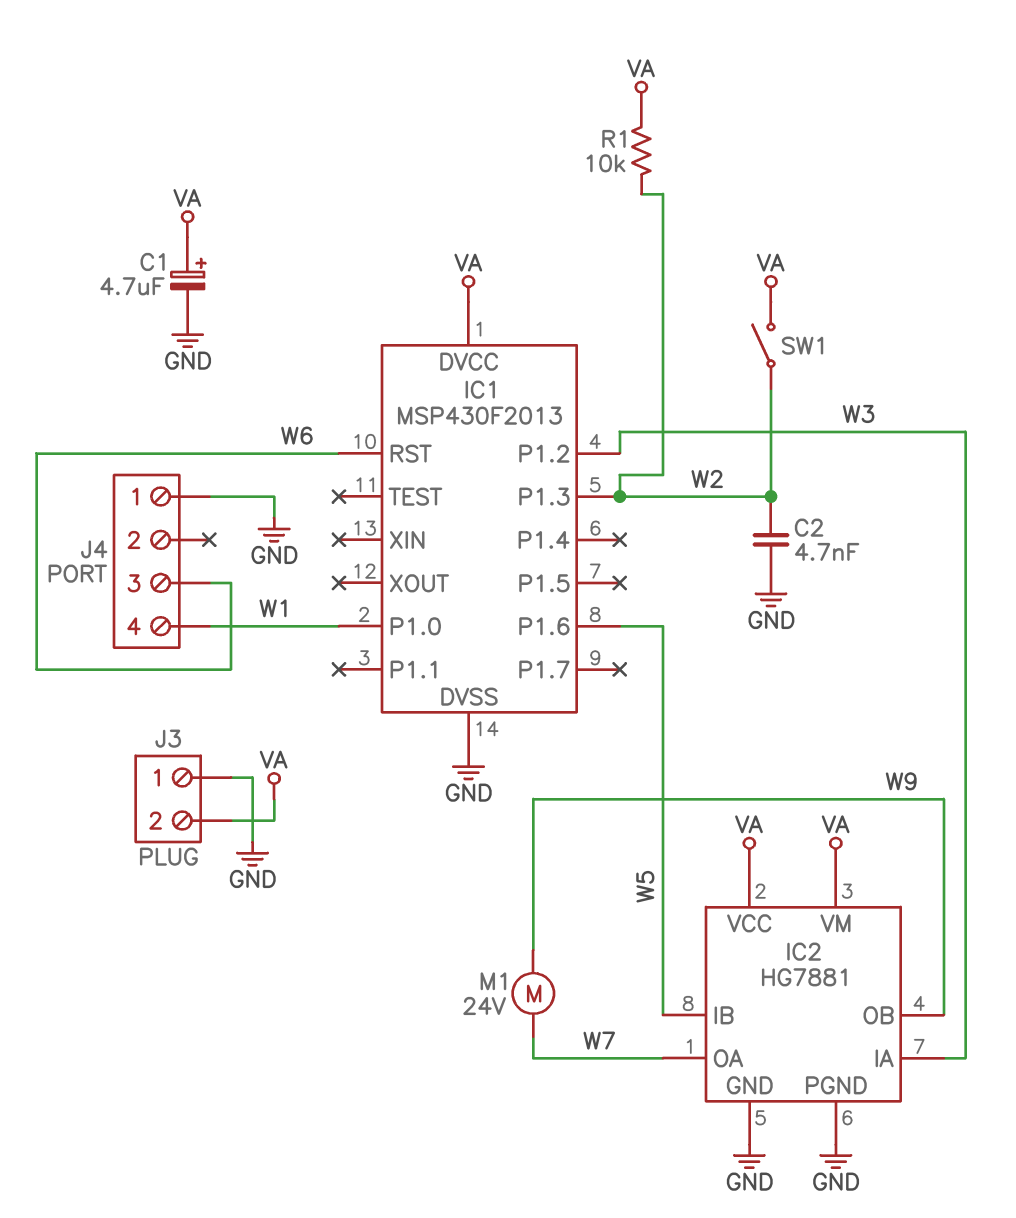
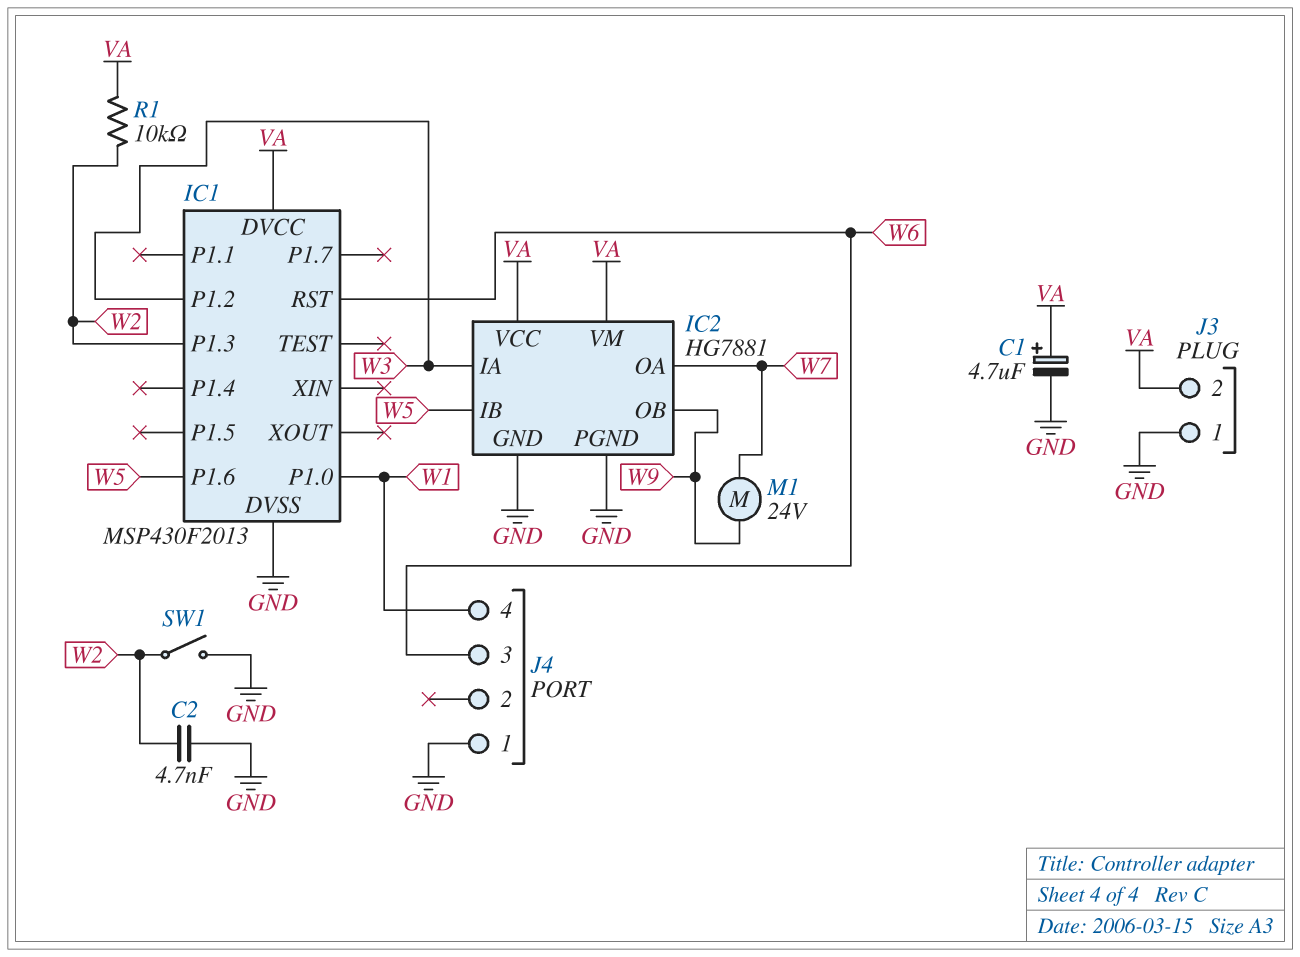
SW1: switch (VA, W2) -> switch (GND, W2)

